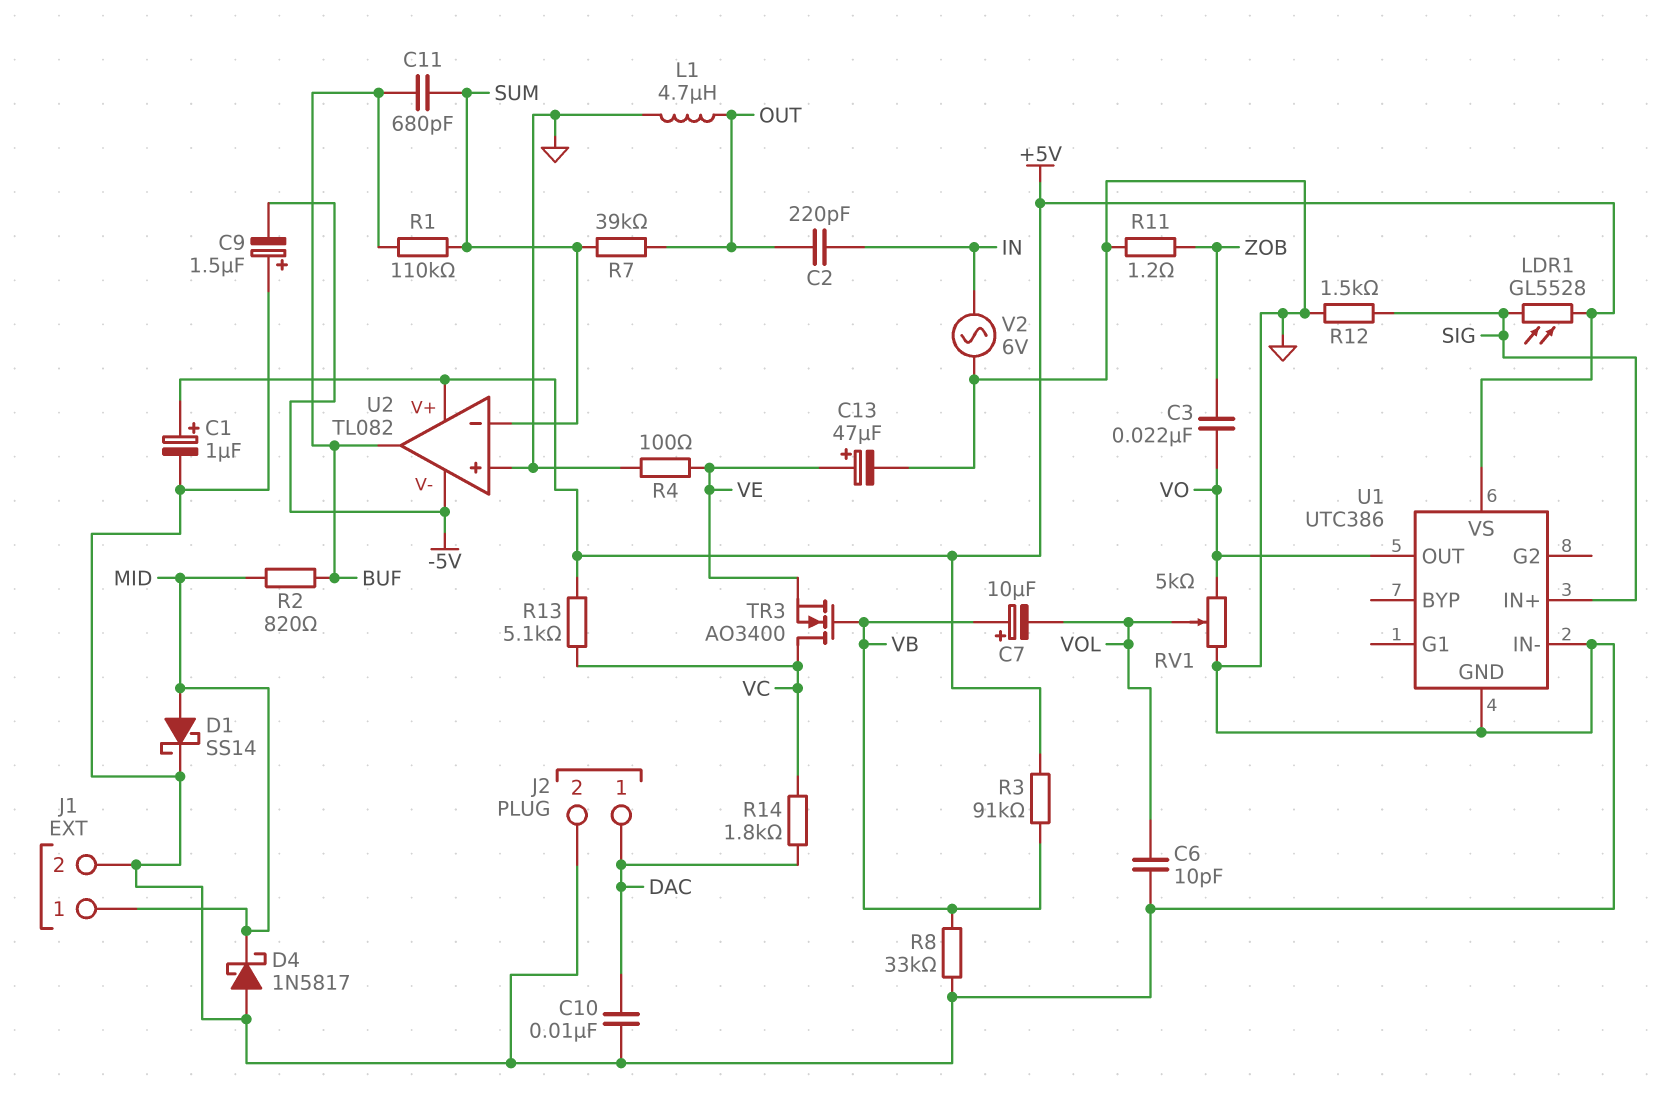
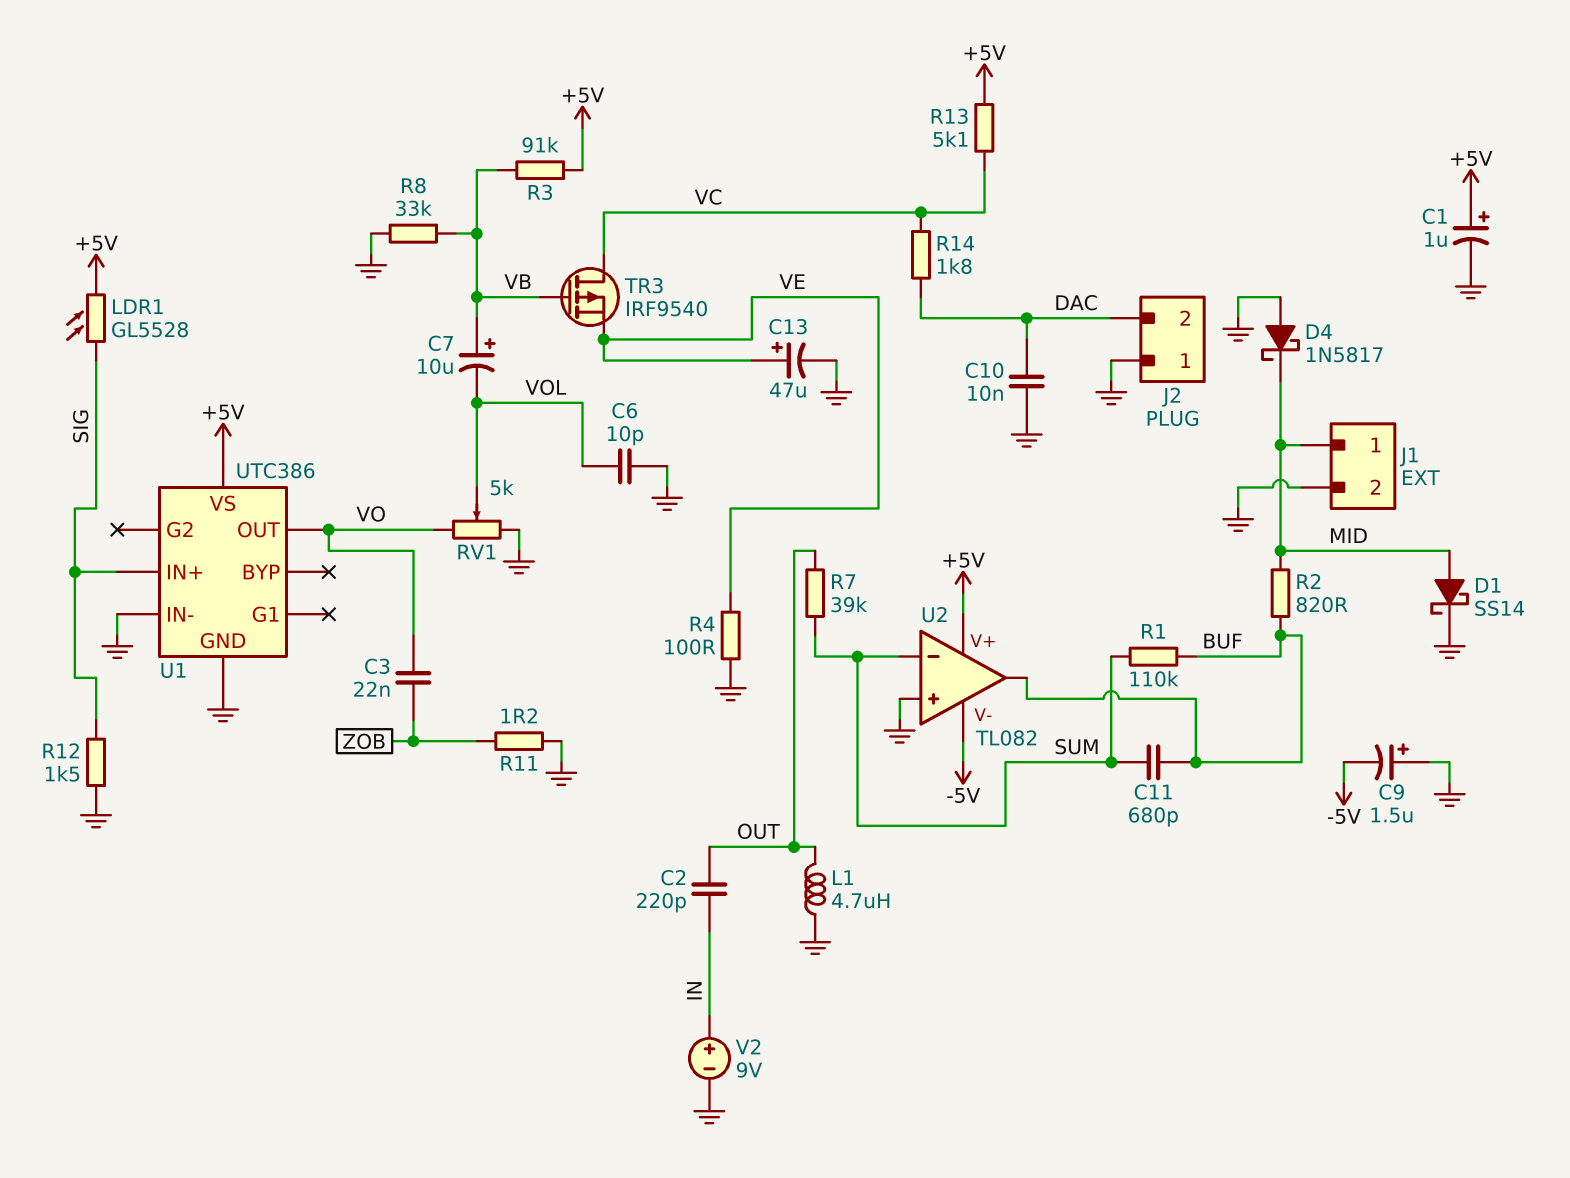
J2 pin 1: DAC -> GND
J2 pin 2: GND -> DAC
TR3: NMOS AO3400 (G VB, D VC, S VE) -> PMOS IRF9540 (G VB, D VC, S VE)
V2: AC 6V (GND, IN) -> 9V (plus IN, minus GND)

